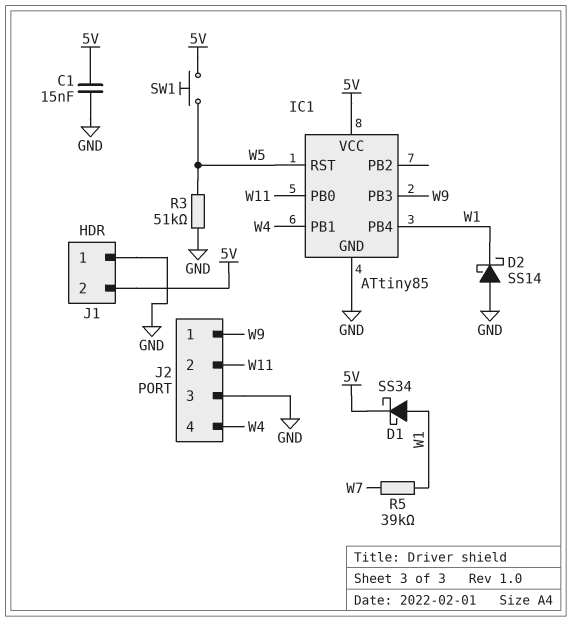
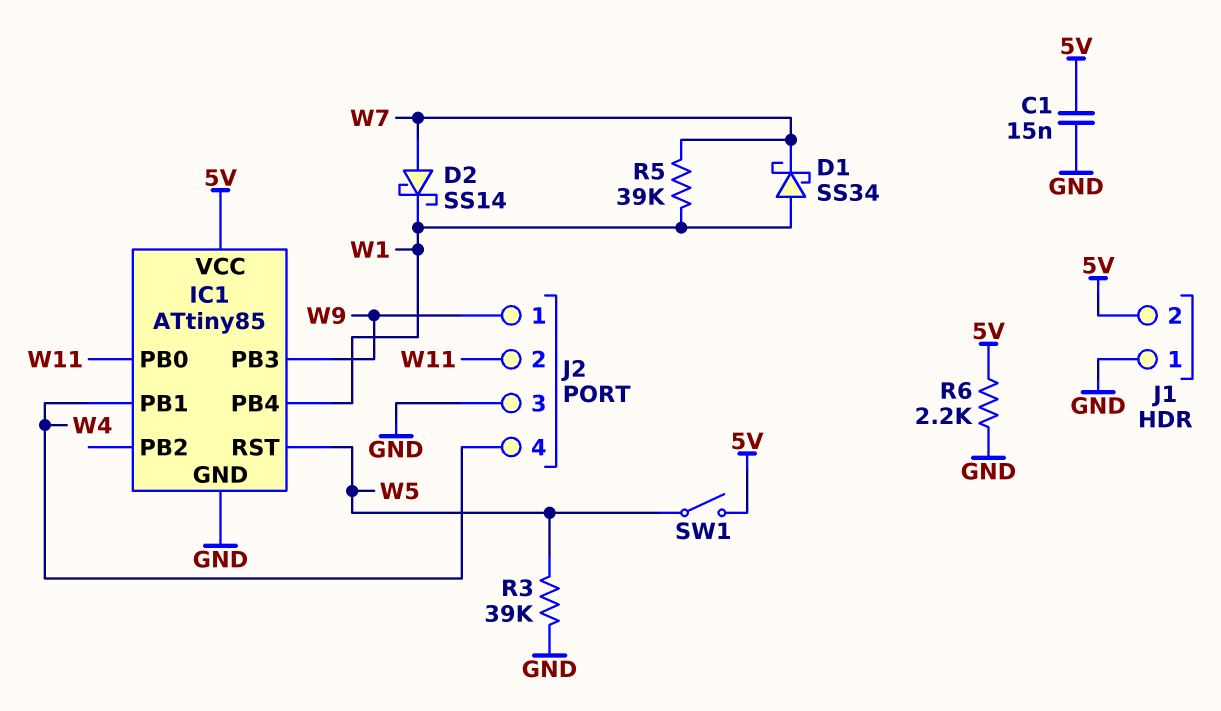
D1: schottky SS34 (A W1, K 5V) -> schottky SS34 (A W1, K W7)
D2: schottky SS14 (A GND, K W1) -> schottky SS14 (A W7, K W1)
R3: 51k (GND, W5) -> 39k (GND, W5)
R6: none -> 2.2k (5V, GND)
SW1: button (5V, W5) -> switch (5V, W5)

